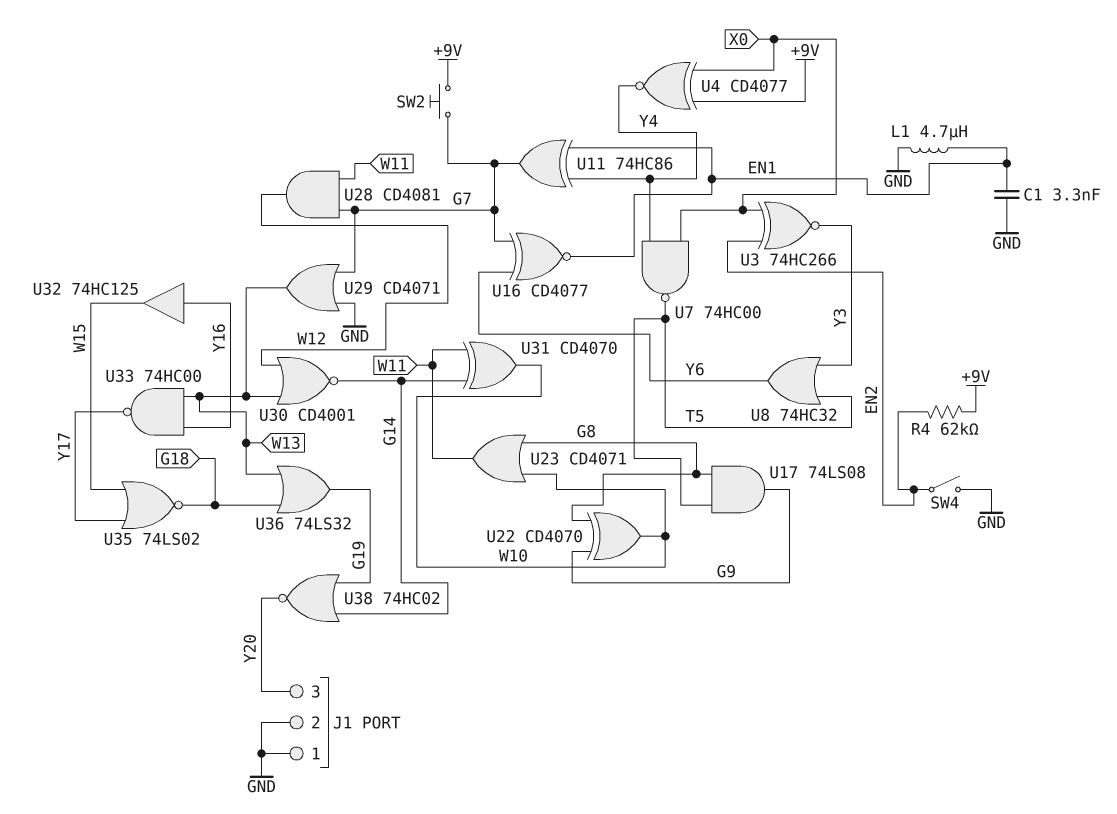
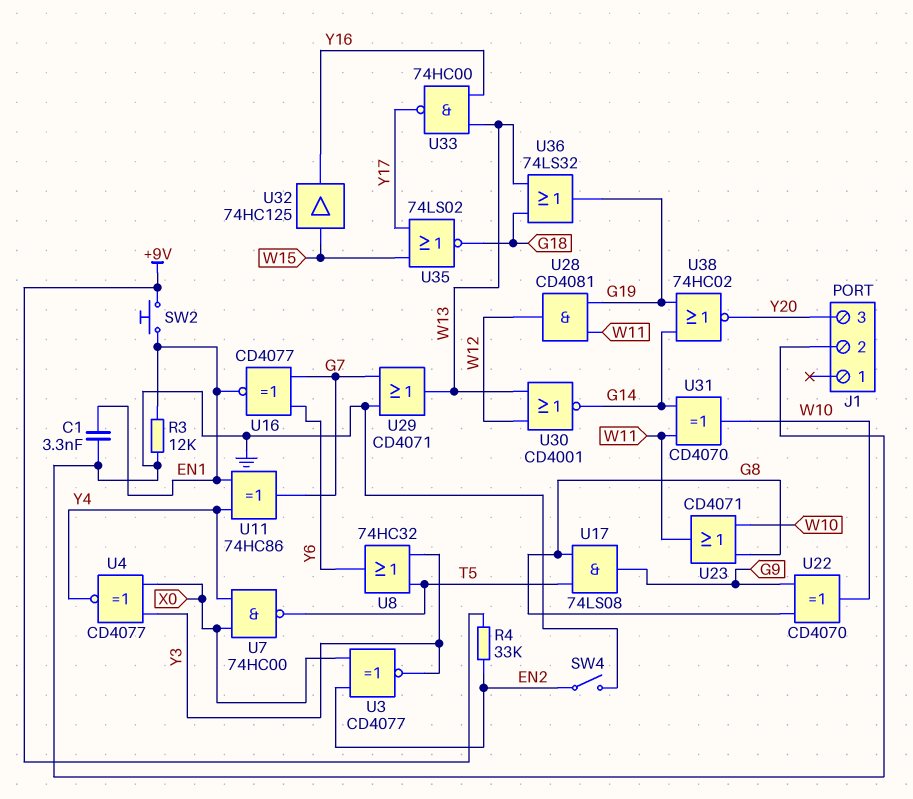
J1 pin 1: GND -> none
L1: 4.7uH (EN1, GND) -> none
R3: none -> 12k (EN1, GND)
R4: 62k (+9V, EN2) -> 33k (+9V, EN2)
SW2: button (+9V, G7) -> button (+9V, EN1)
U3: XNOR 74HC266 (in EN2, in X0, out Y3) -> XNOR CD4077 (in EN2, in X0, out Y3)
U4: XNOR CD4077 (in +9V, in X0, out Y4) -> XNOR CD4077 (in X0, in Y3, out Y4)
U28: AND CD4081 (in G7, in W11, out W12) -> AND CD4081 (in G19, in W11, out W12)
U32: buffer 74HC125 (in Y16, out W15) -> buffer 74HC125 (in W15, out Y16)

